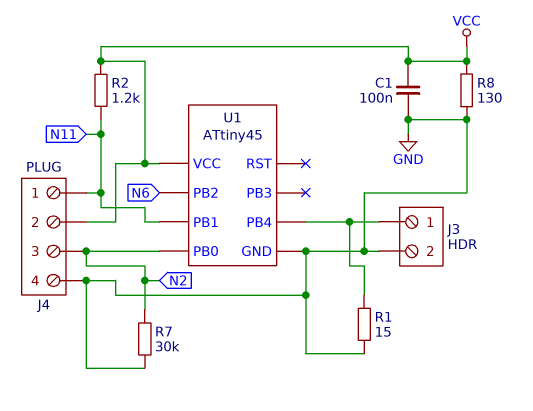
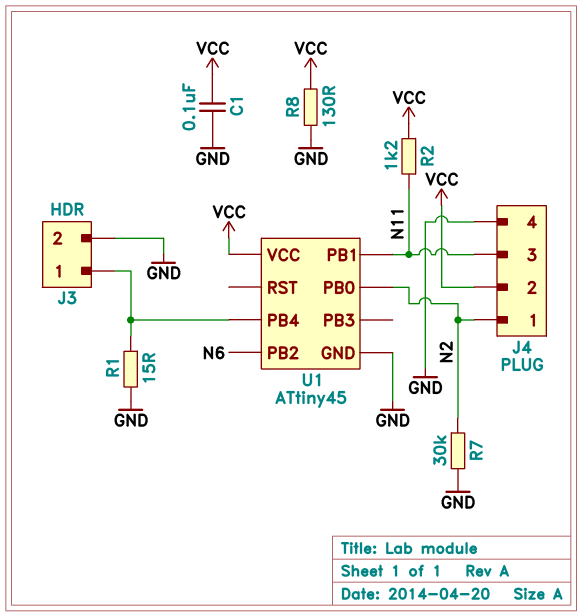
J4 pin 1: N11 -> N2
J4 pin 3: N2 -> N11

